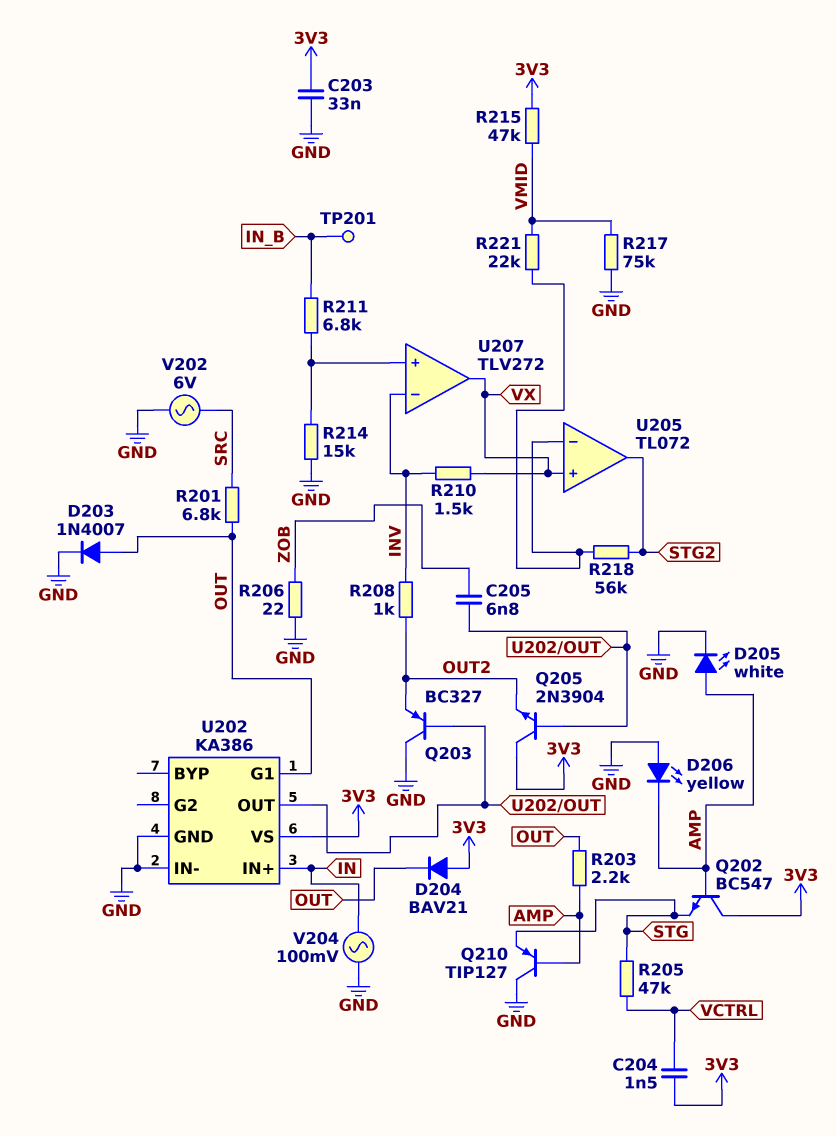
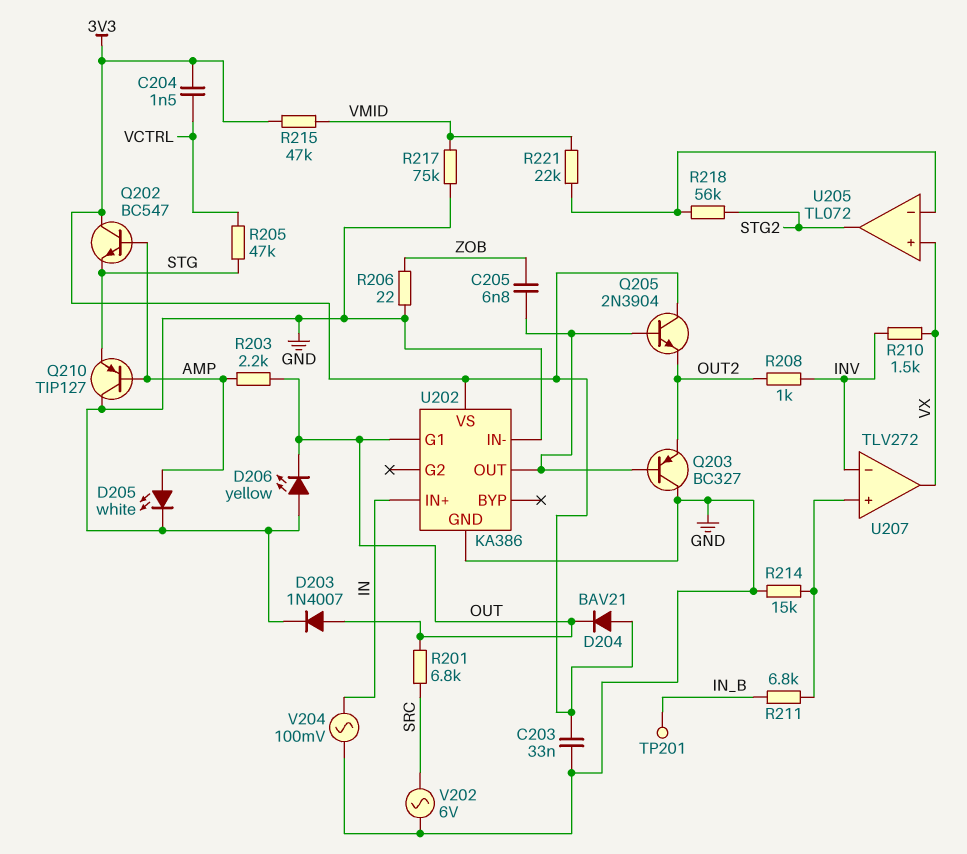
D206: LED yellow (A GND, K AMP) -> LED yellow (A GND, K OUT)

